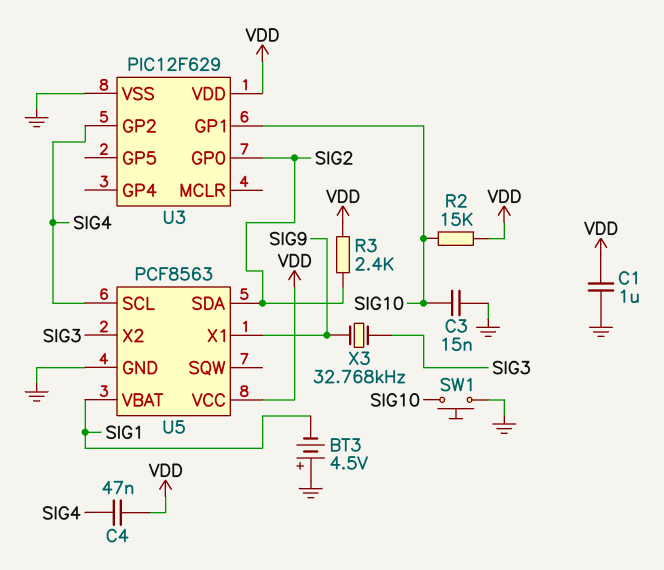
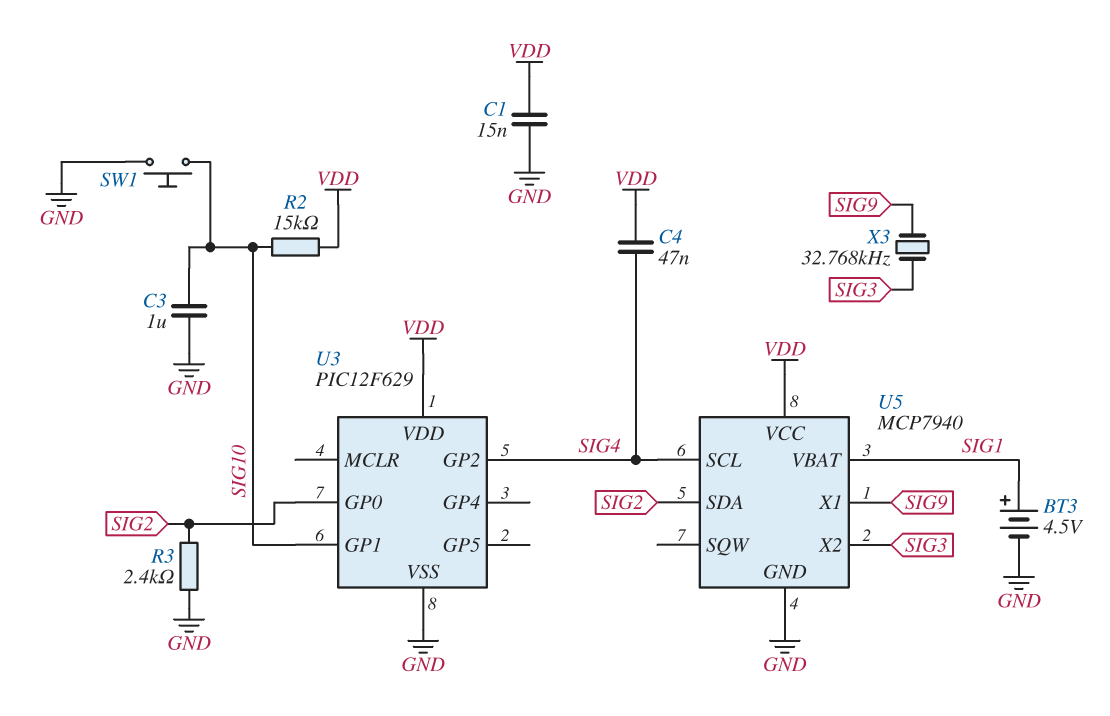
BT3: 4.5V (plus GND, minus SIG1) -> 4.5V (plus SIG1, minus GND)
C1: 1uF (GND, VDD) -> 15nF (GND, VDD)
C3: 15nF (GND, SIG10) -> 1uF (GND, SIG10)
R3: 2.4k (SIG2, VDD) -> 2.4k (GND, SIG2)
U5: PCF8563 -> MCP7940

